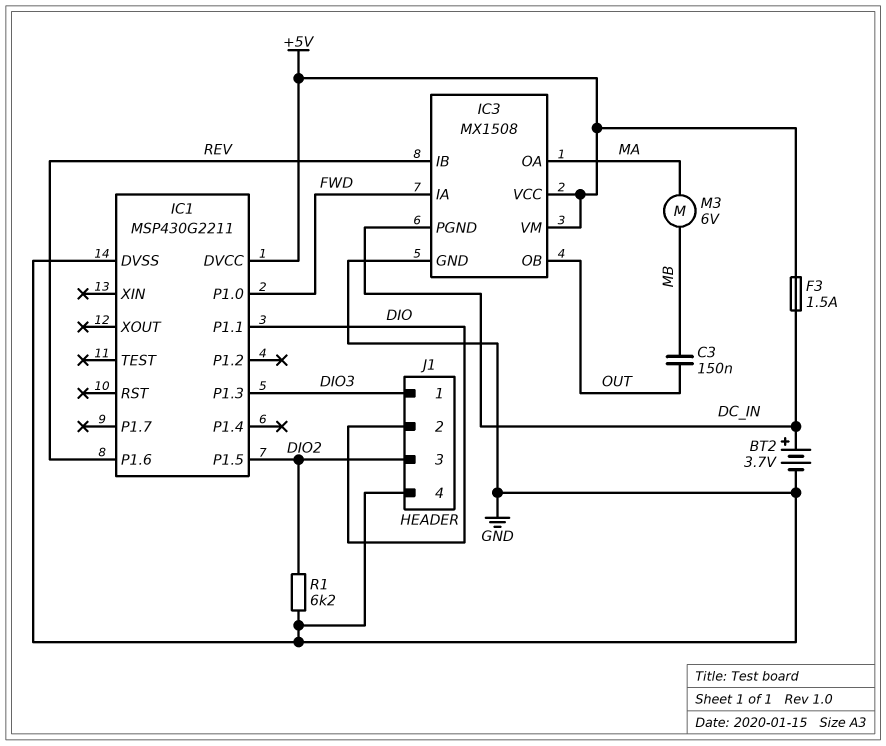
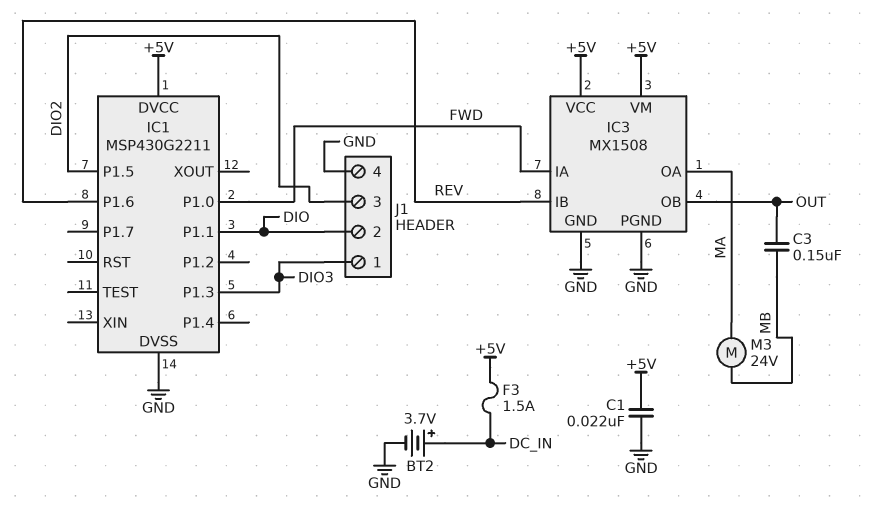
C1: none -> 22nF (+5V, GND)
IC3 pin PGND: DC_IN -> GND
M3: motor 6V (MA, MB) -> motor 24V (MA, MB)
R1: 6.2k (DIO2, GND) -> none

